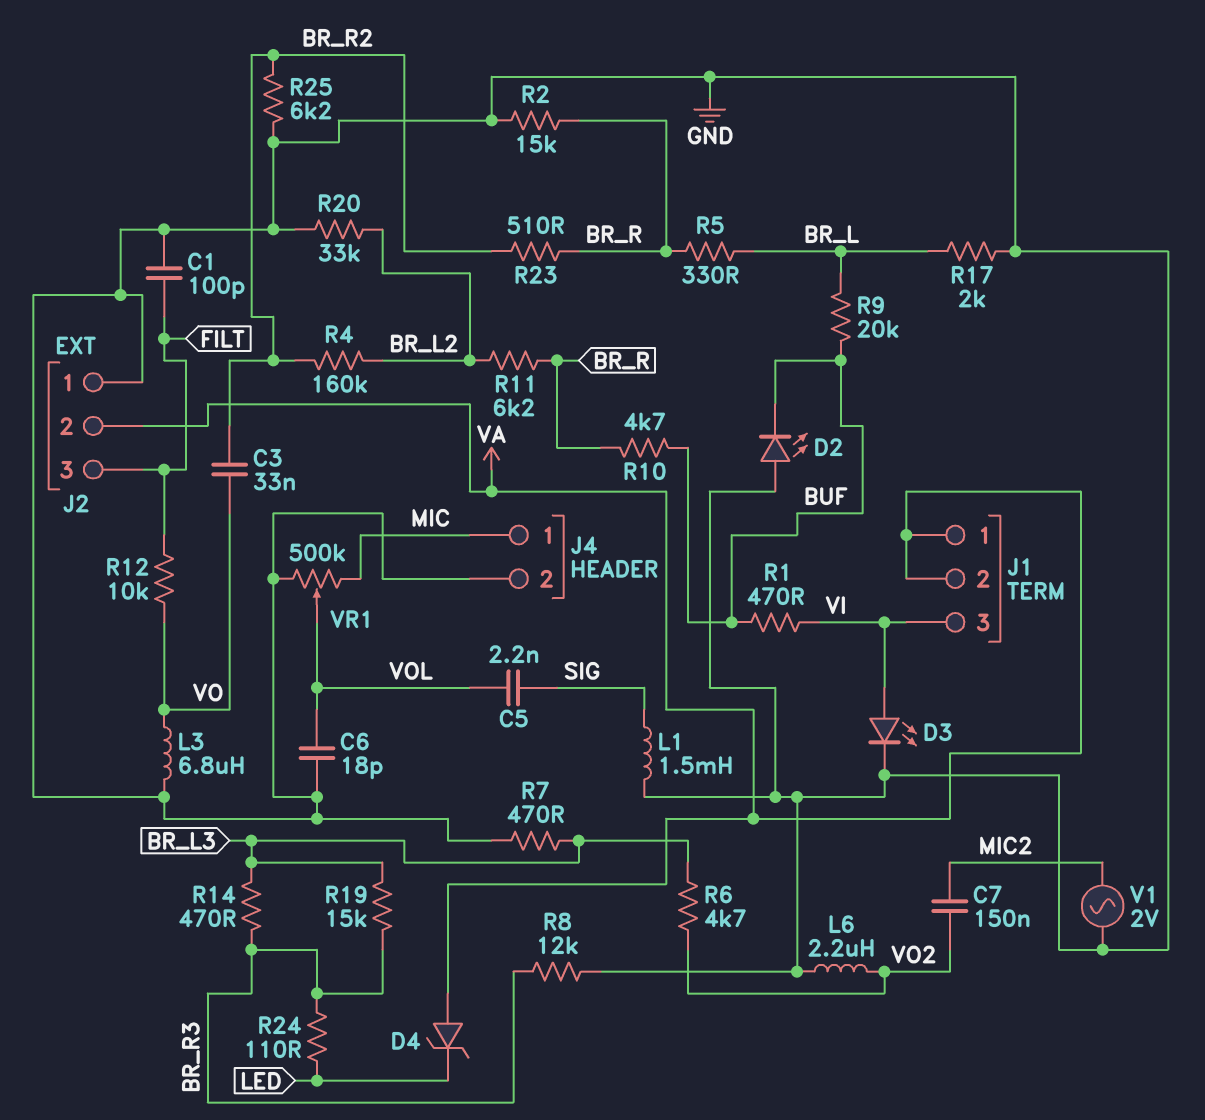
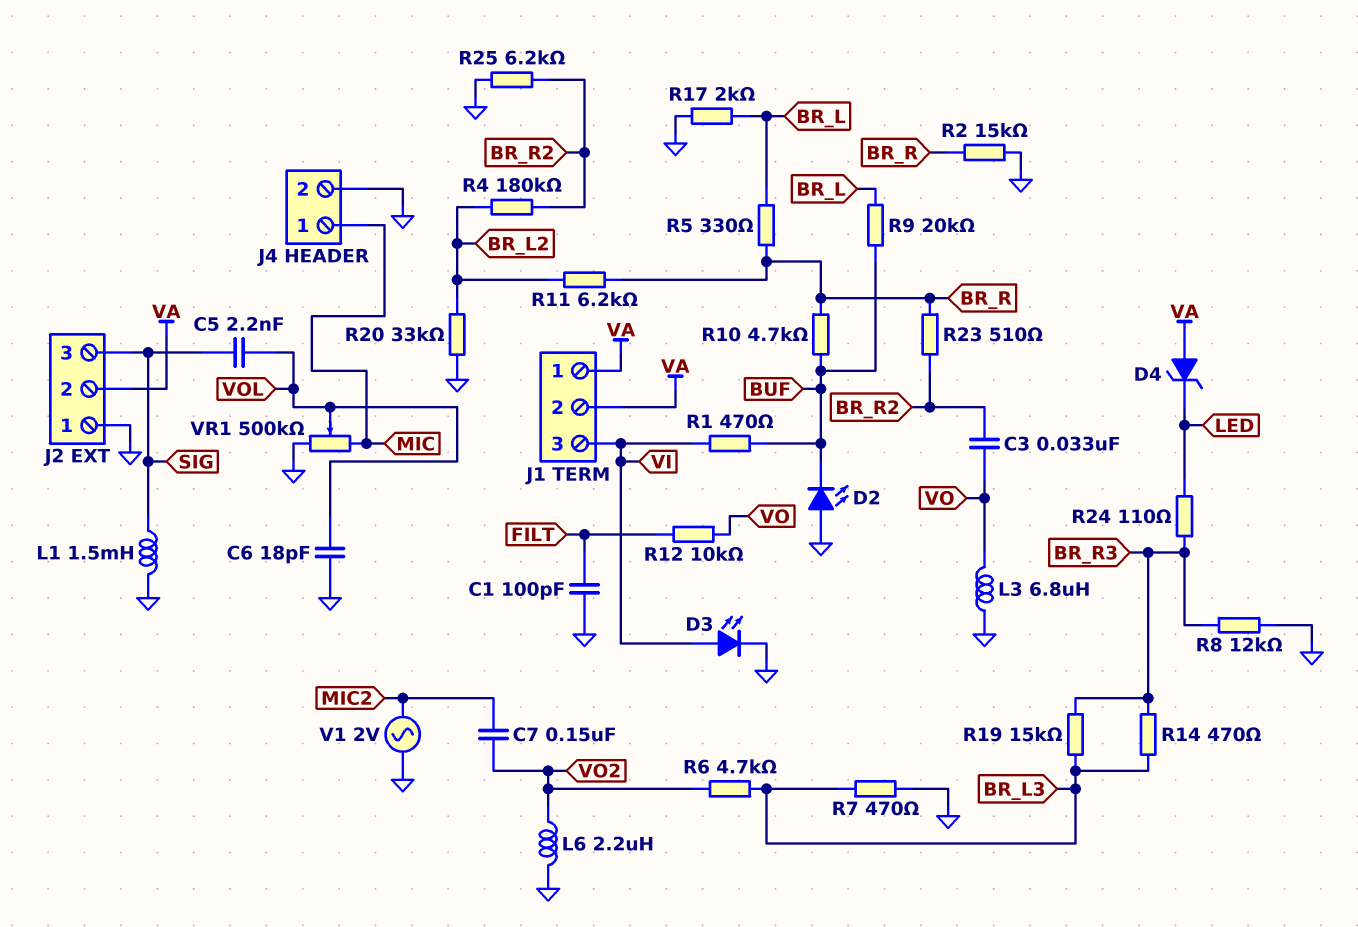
J2 pin 3: FILT -> SIG
R4: 160k (BR_L2, BR_R2) -> 180k (BR_L2, BR_R2)

